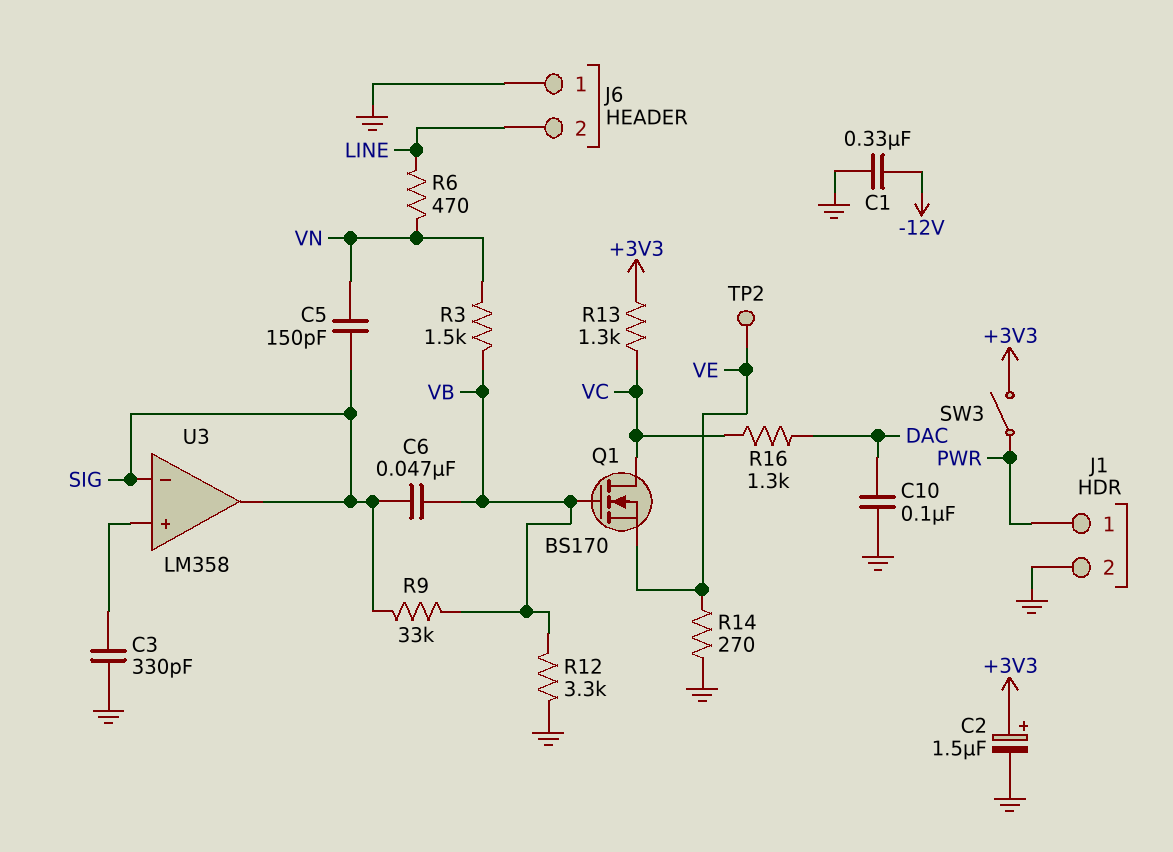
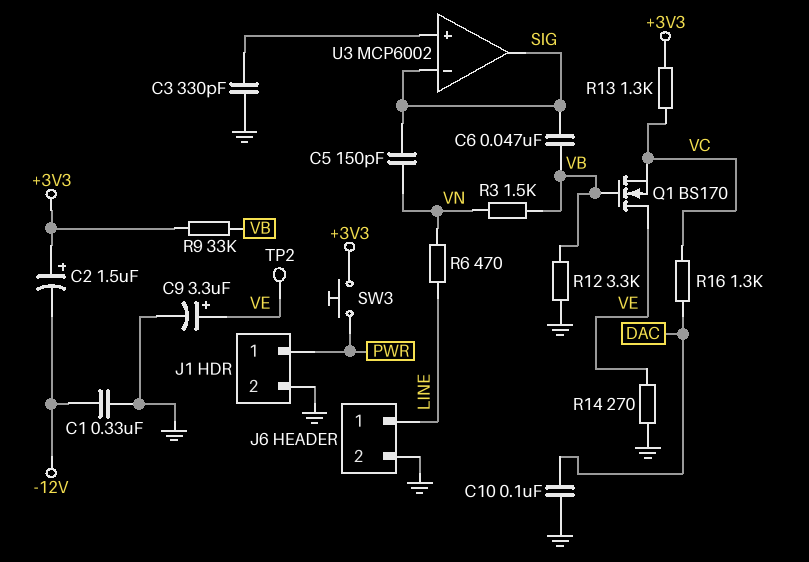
C2: 1.5uF (plus +3V3, minus GND) -> 1.5uF (plus +3V3, minus -12V)
C9: none -> 3.3uF (plus VE, minus GND)
J6 pin 1: GND -> LINE
J6 pin 2: LINE -> GND
Q1: NMOS BS170 (G VB, D VC, S VE) -> NMOS BS170 (G VB, D VE, S VC)
R9: 33k (SIG, VB) -> 33k (+3V3, VB)
SW3: switch (+3V3, PWR) -> button (+3V3, PWR)
U3: LM358 -> MCP6002

